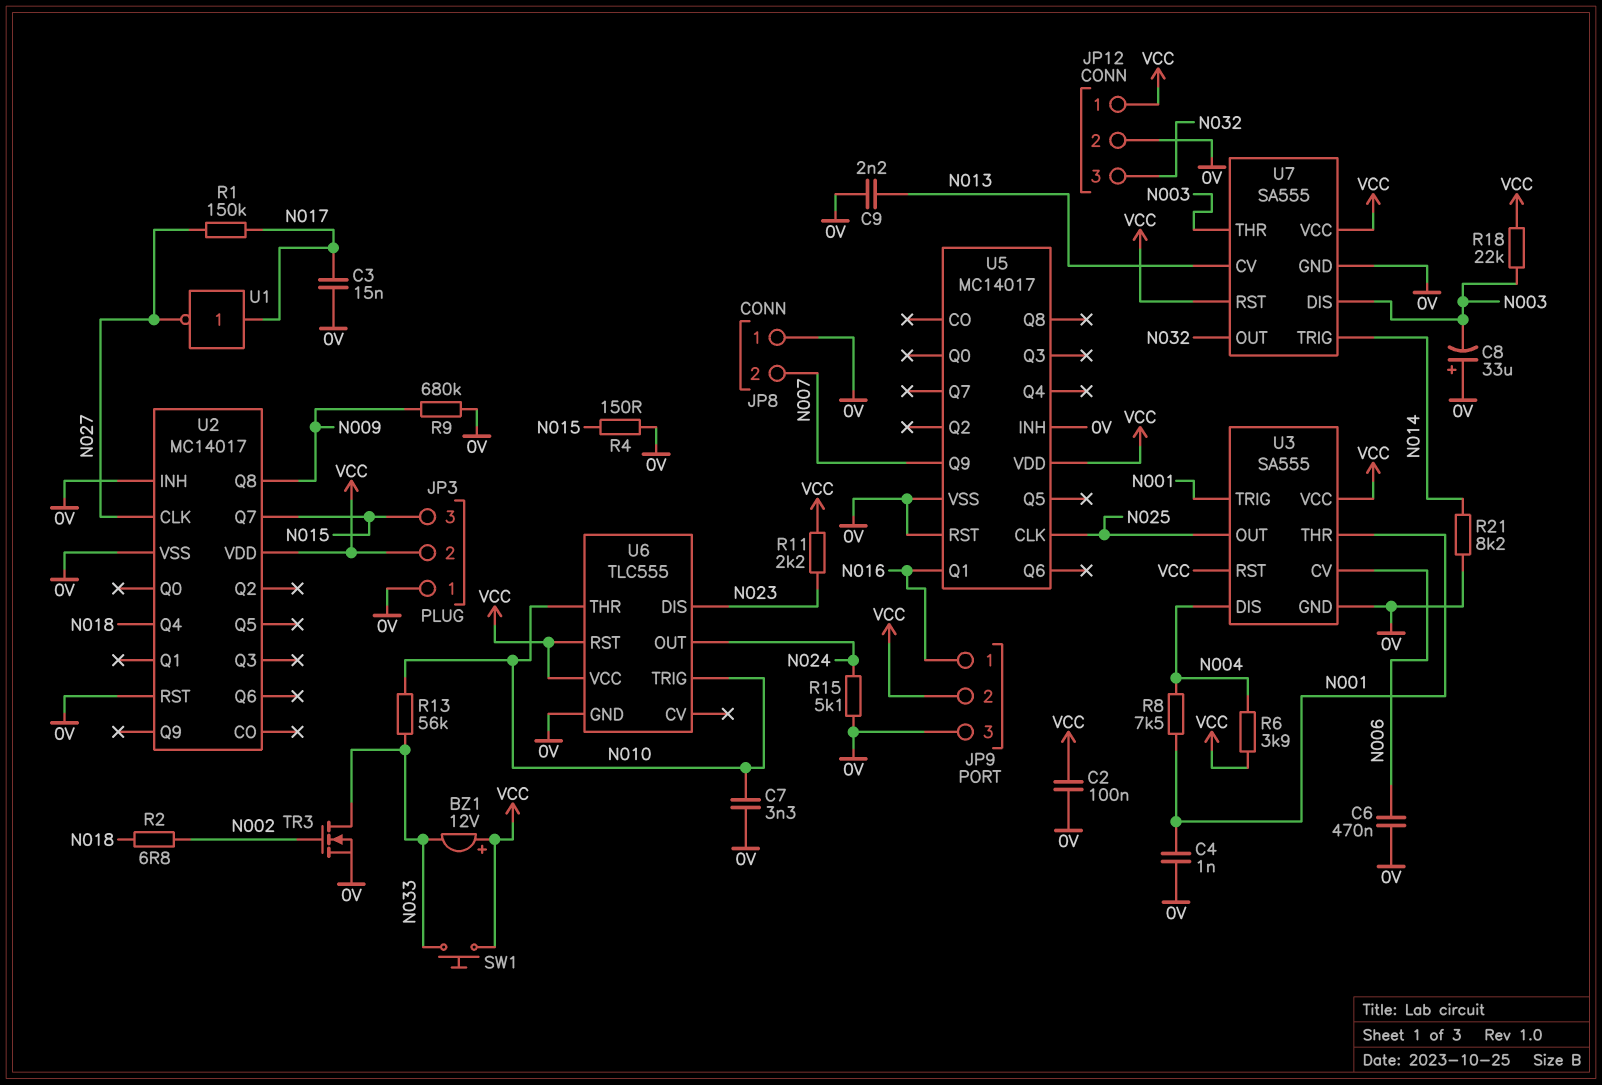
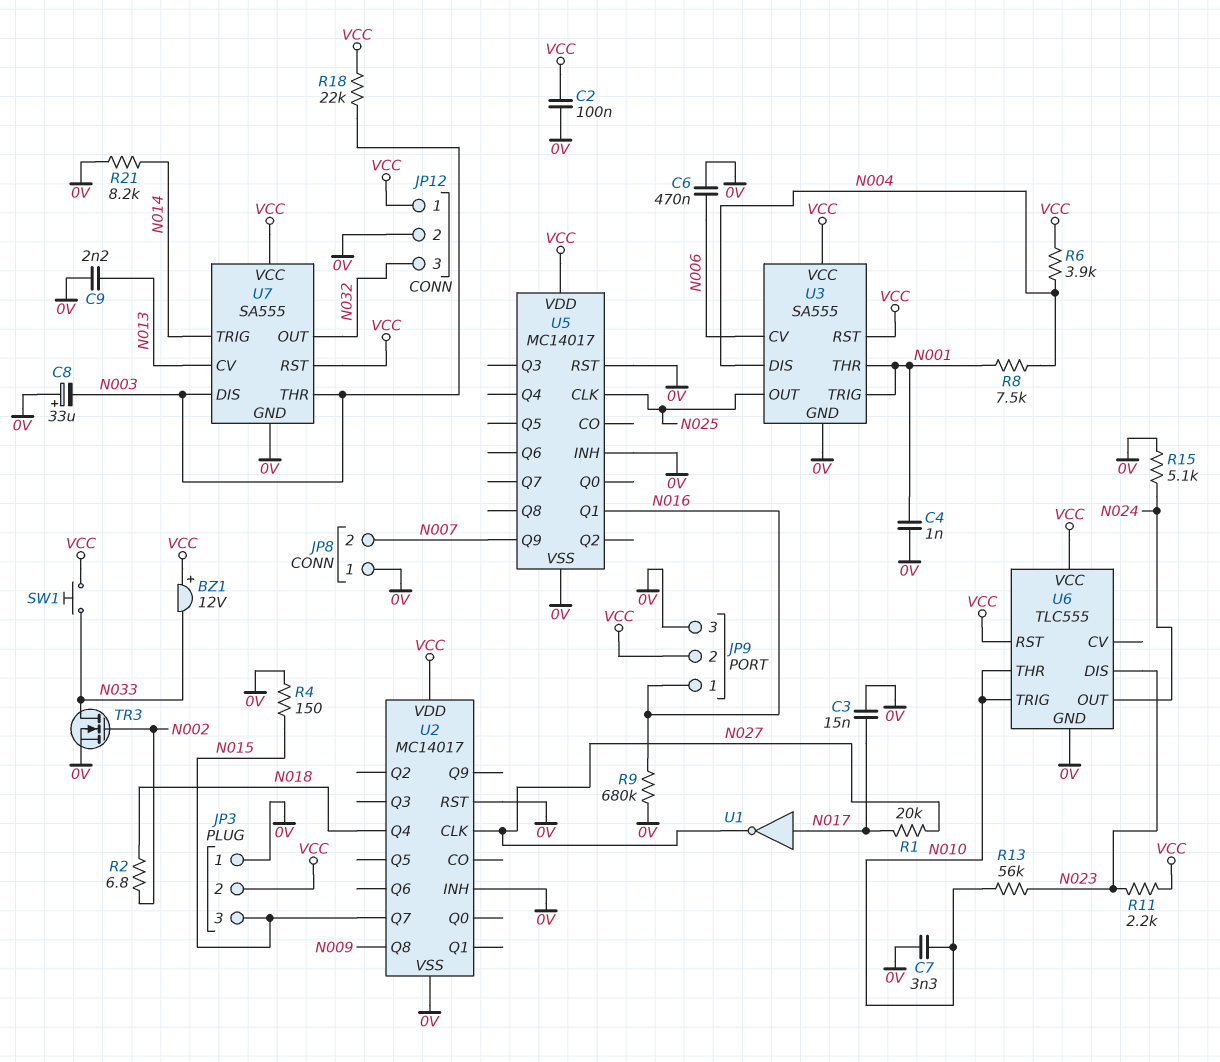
R1: 150k (N017, N027) -> 20k (N017, N027)
R9: 680k (0V, N009) -> 680k (0V, N016)
R13: 56k (N010, N033) -> 56k (N010, N023)

